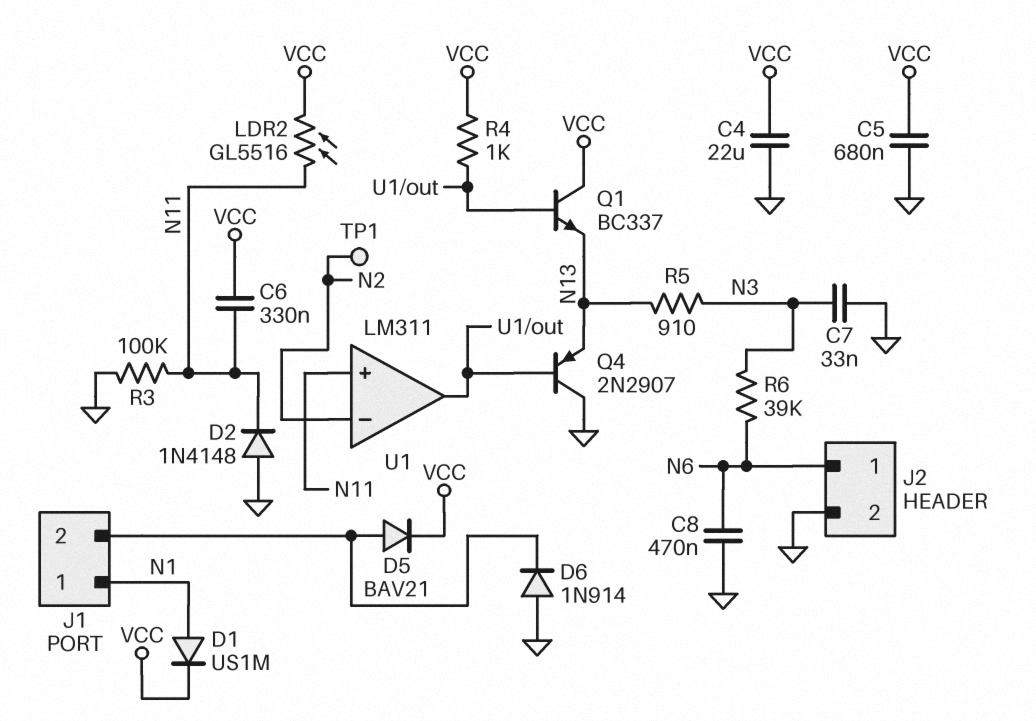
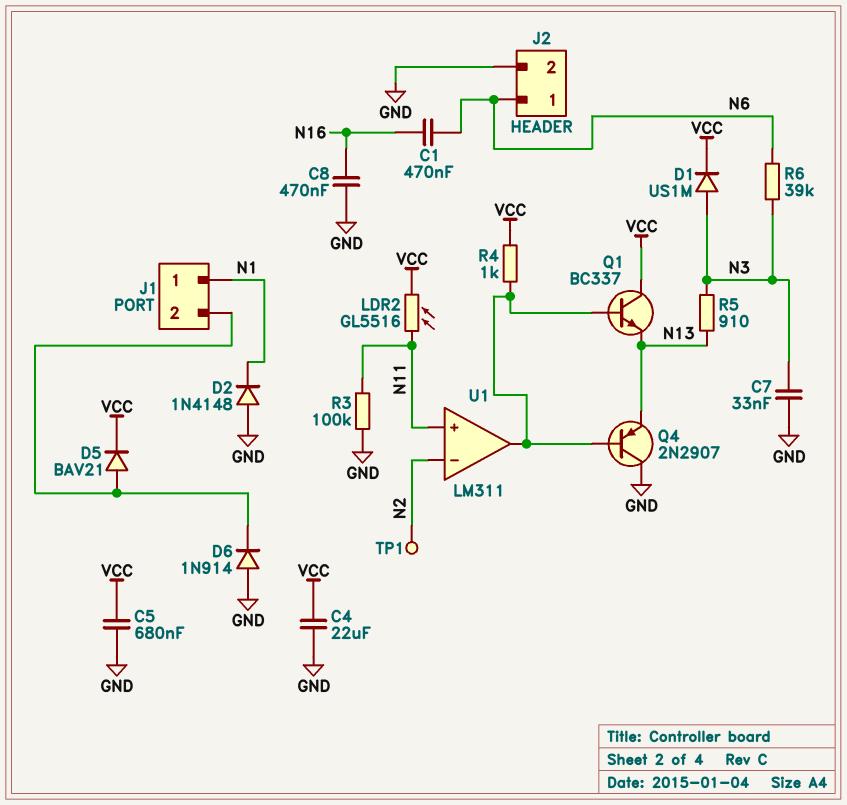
C1: none -> 470nF (N6, N16)
C6: 330nF (N11, VCC) -> none
C8: 470nF (GND, N6) -> 470nF (GND, N16)
D1: diode US1M (A N1, K VCC) -> diode US1M (A N3, K VCC)
D2: diode 1N4148 (A GND, K N11) -> diode 1N4148 (A GND, K N1)

